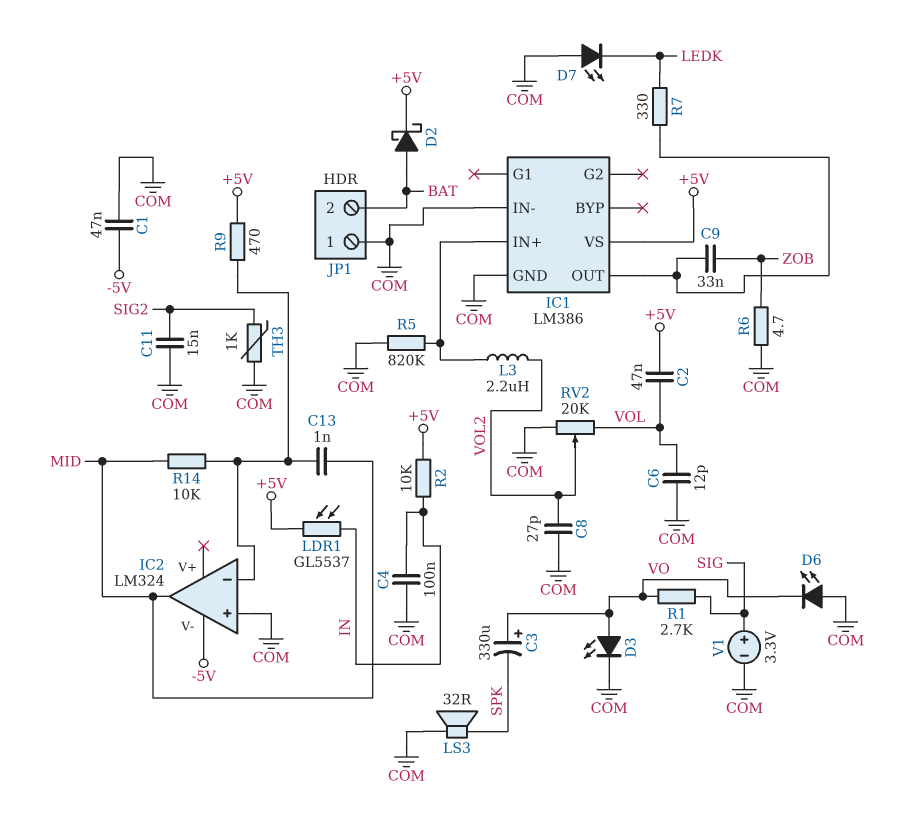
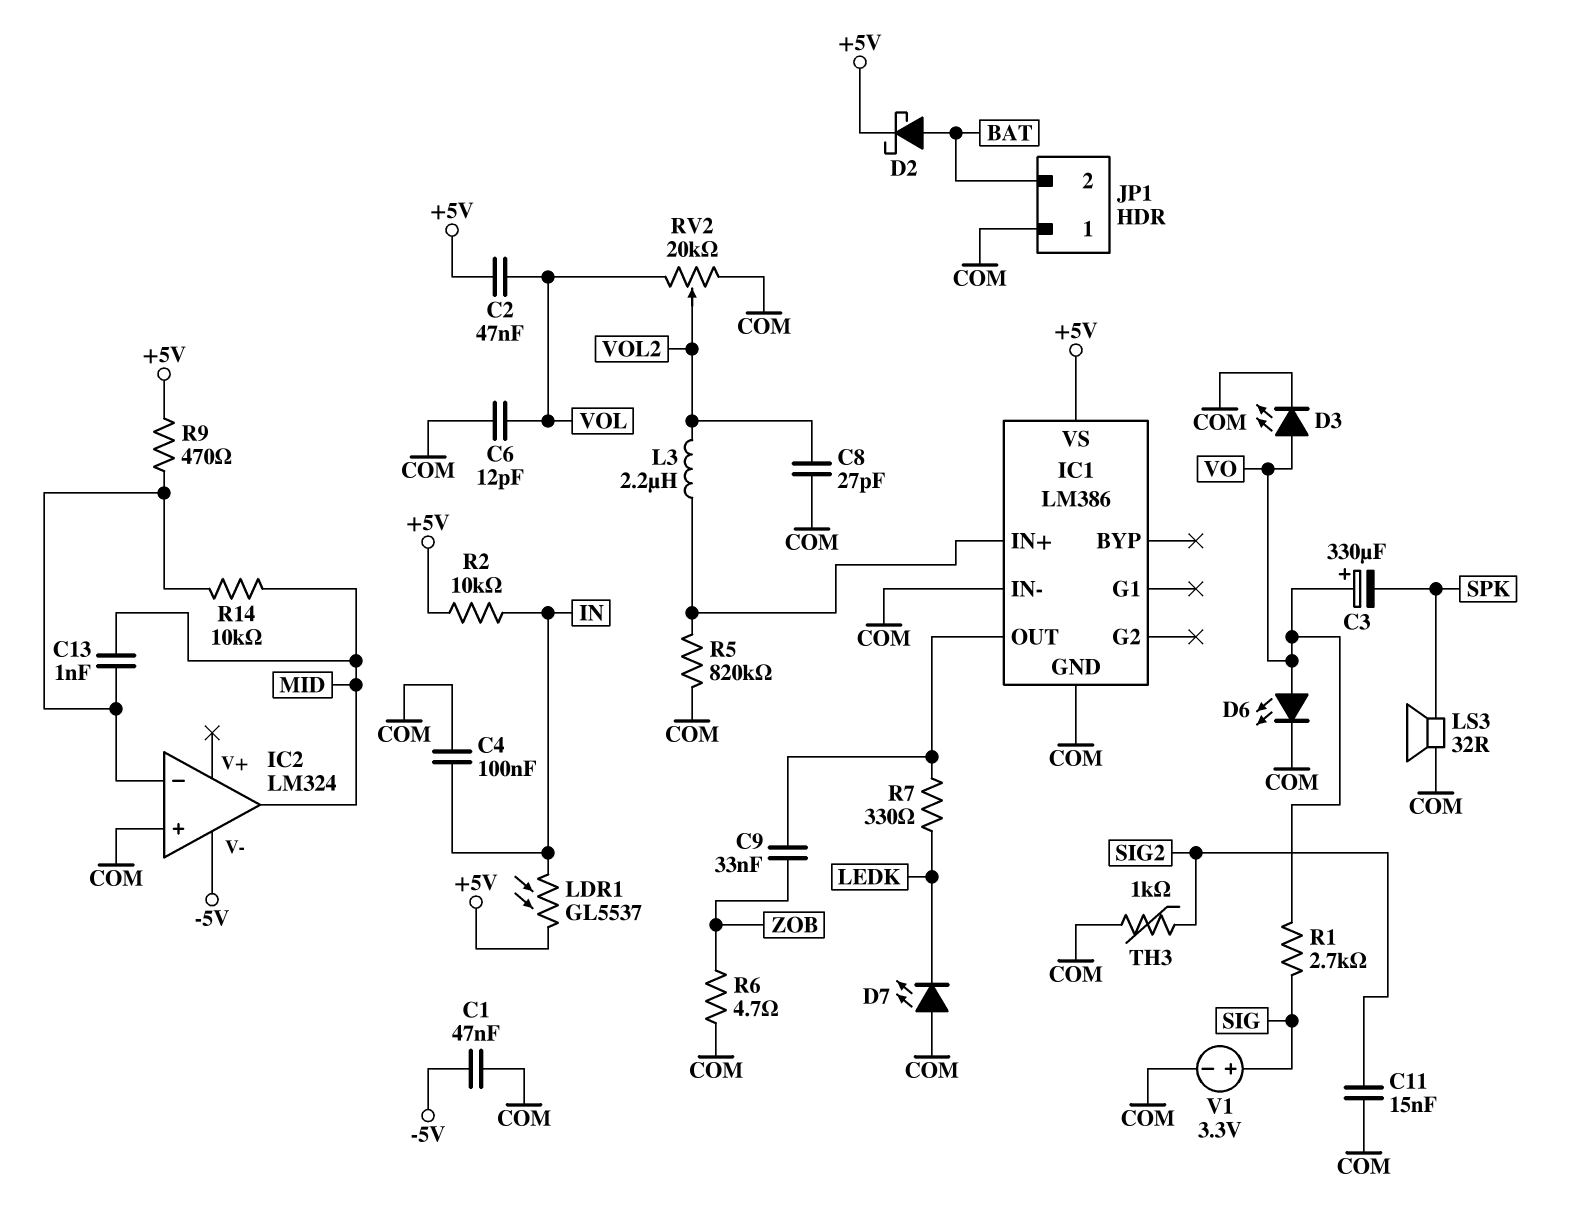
D6: LED (A COM, K VO) -> LED (A VO, K COM)

